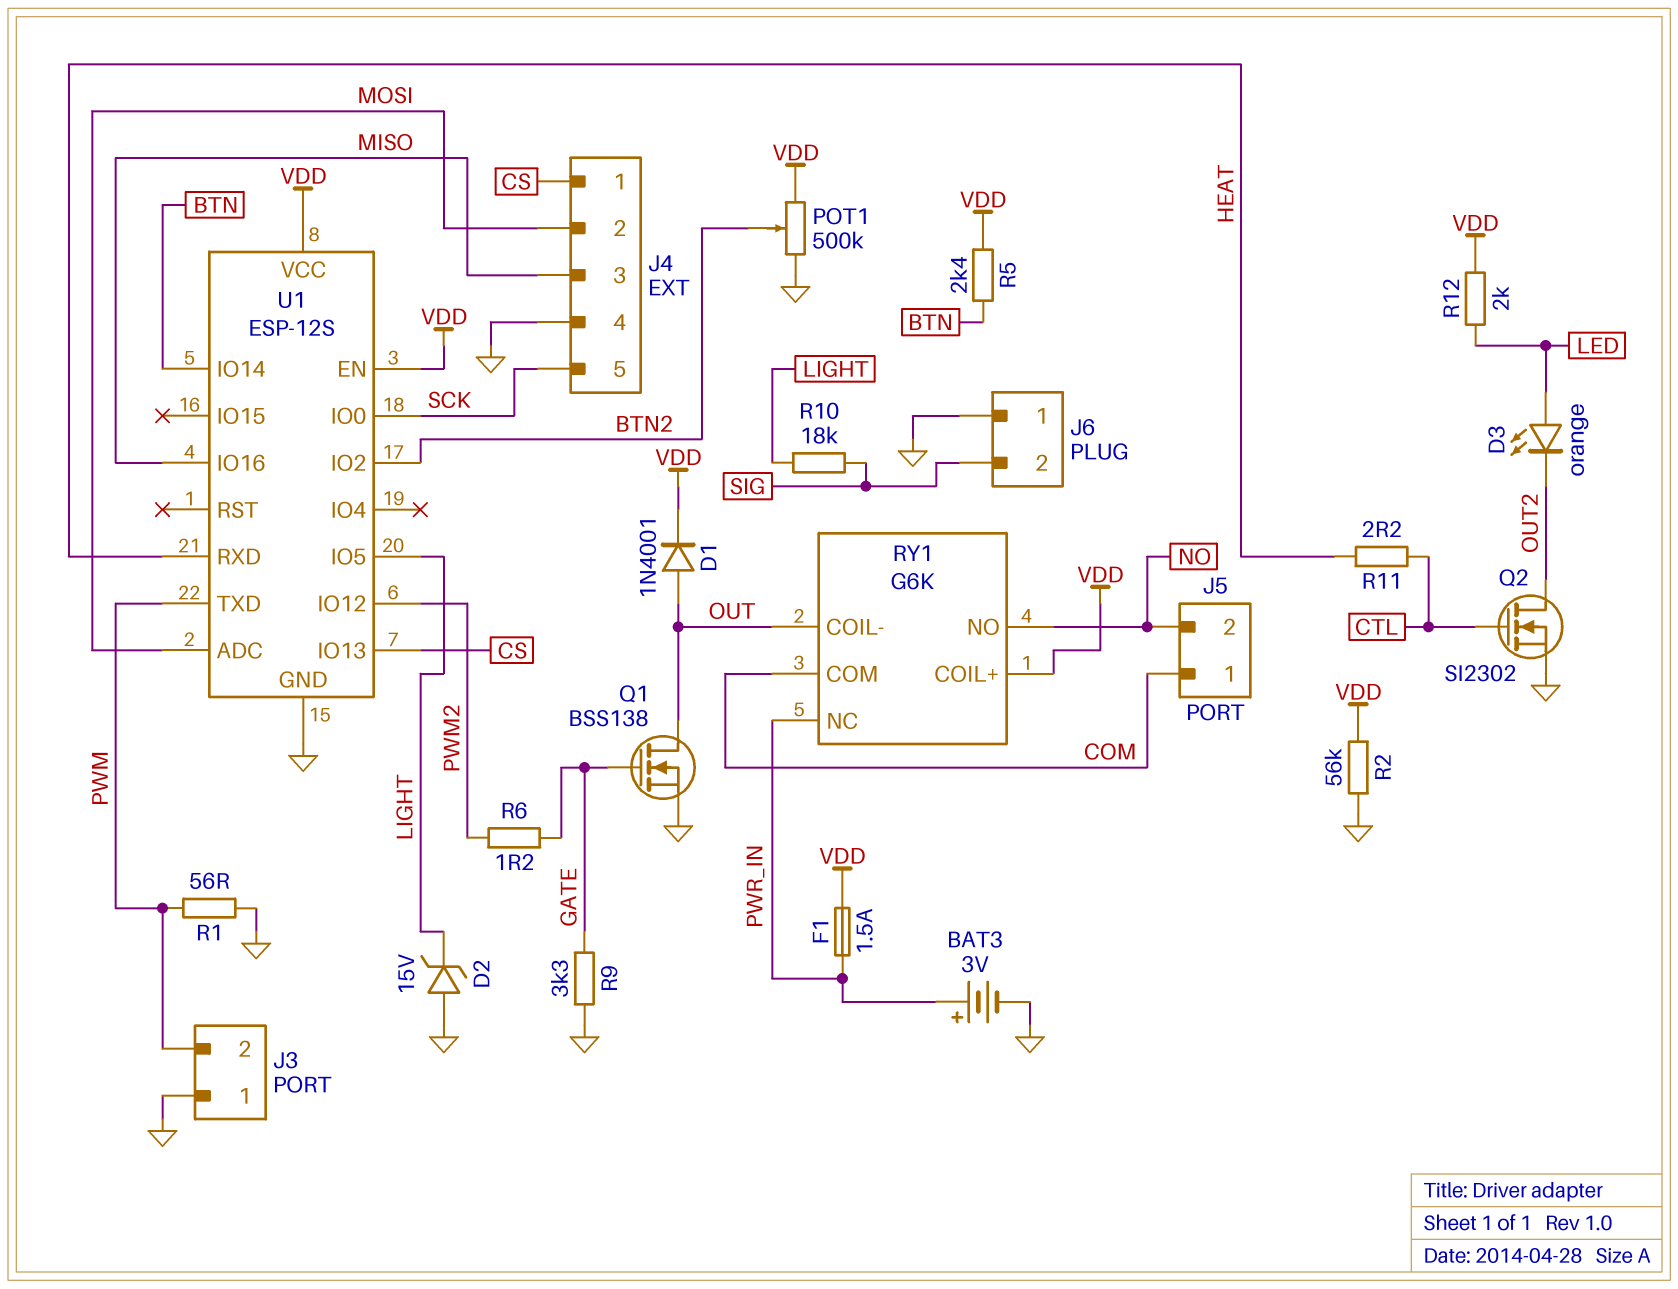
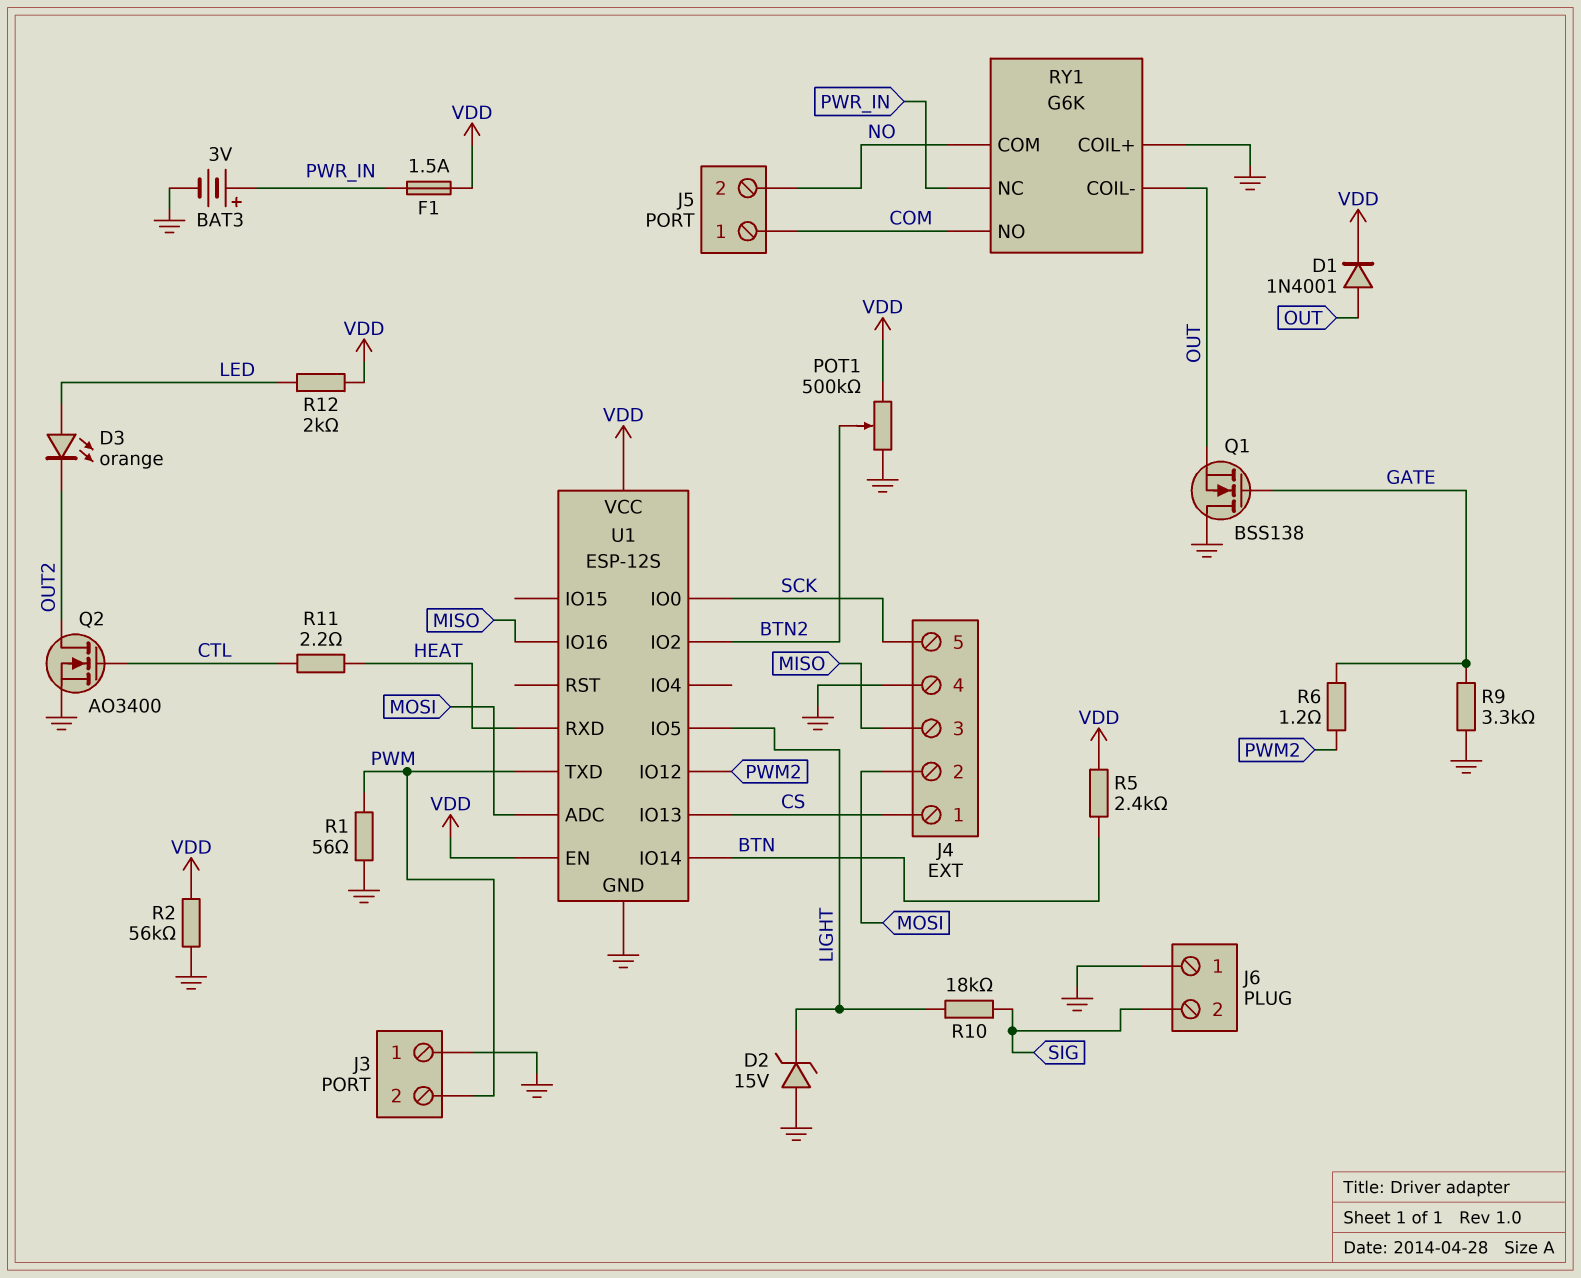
Q1: NMOS BSS138 (G GATE, D OUT, S GND) -> NMOS BSS138 (G GATE, D GND, S OUT)
Q2: NMOS SI2302 (G CTL, D OUT2, S GND) -> NMOS AO3400 (G CTL, D OUT2, S GND)
RY1 pin COIL+: VDD -> GND
RY1 pin COM: COM -> NO
RY1 pin NO: NO -> COM

